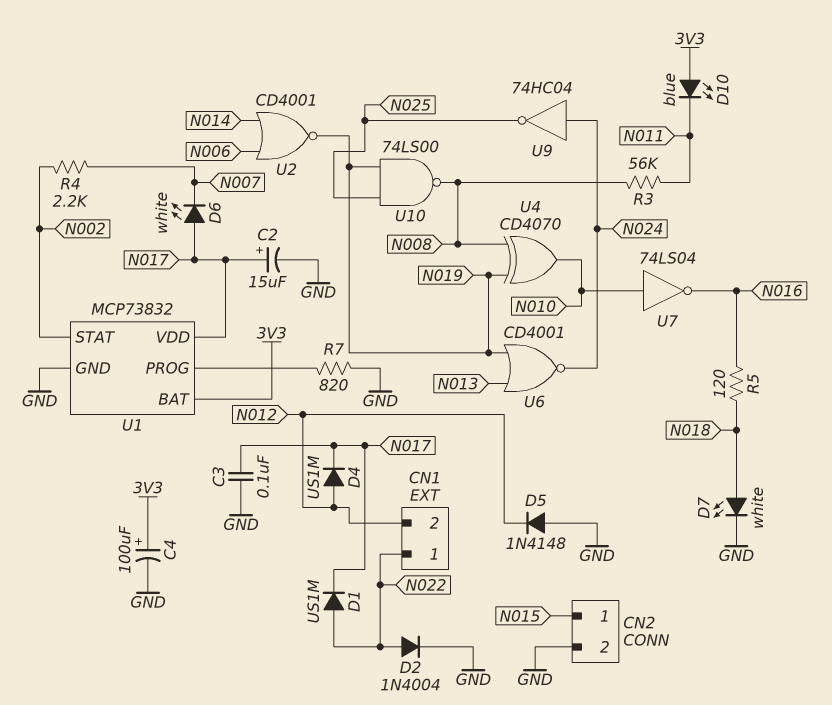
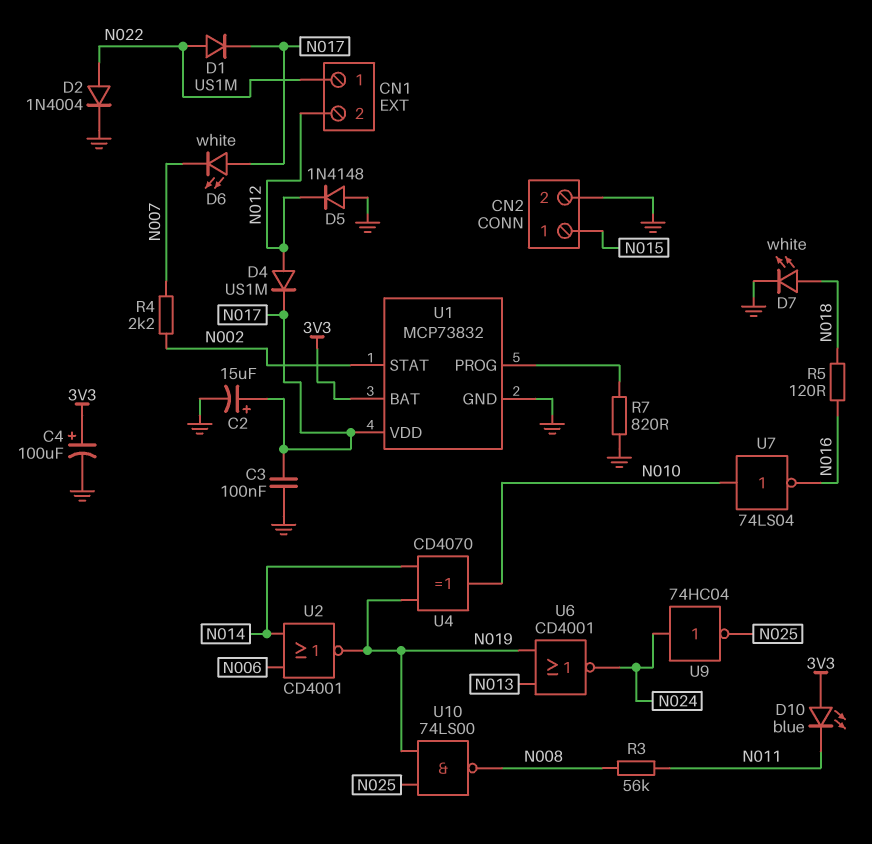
U4: XOR CD4070 (in N008, in N019, out N010) -> XOR CD4070 (in N014, in N019, out N010)

